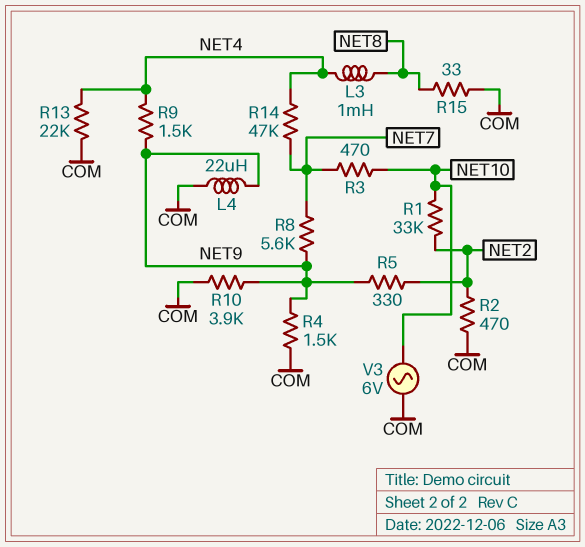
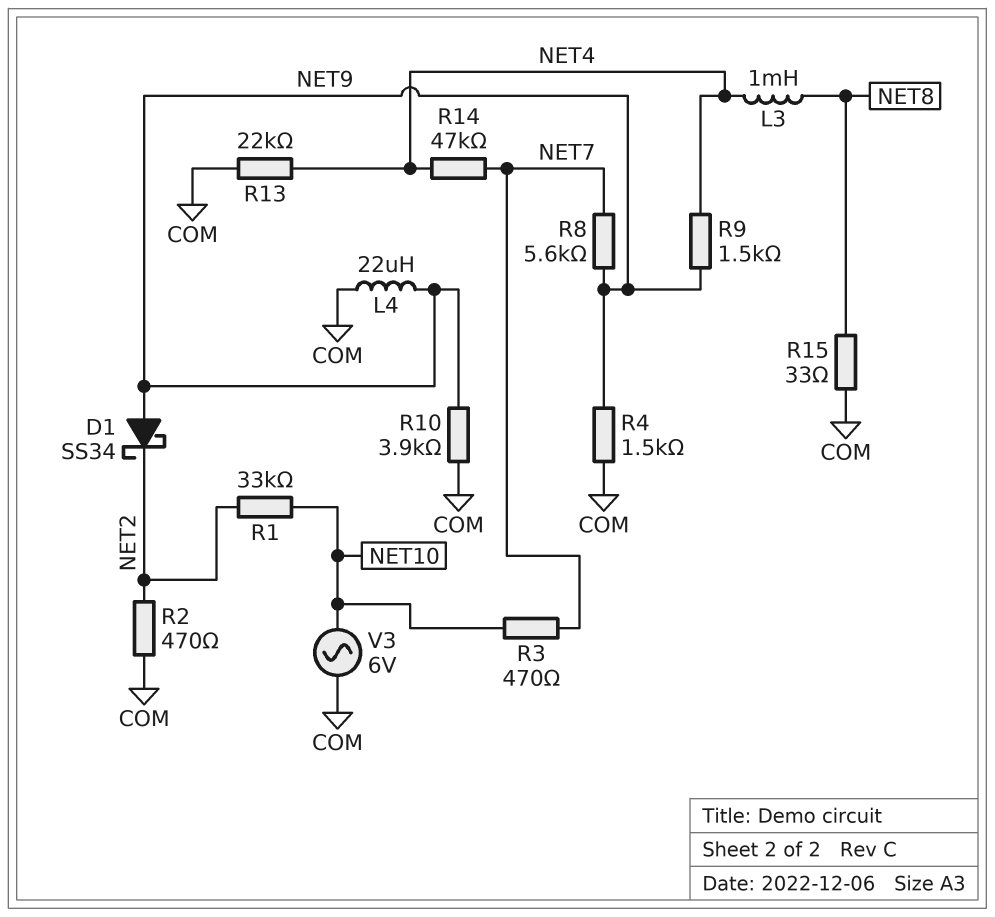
D1: none -> schottky SS34 (A NET9, K NET2)
R5: 330 (NET2, NET9) -> none

